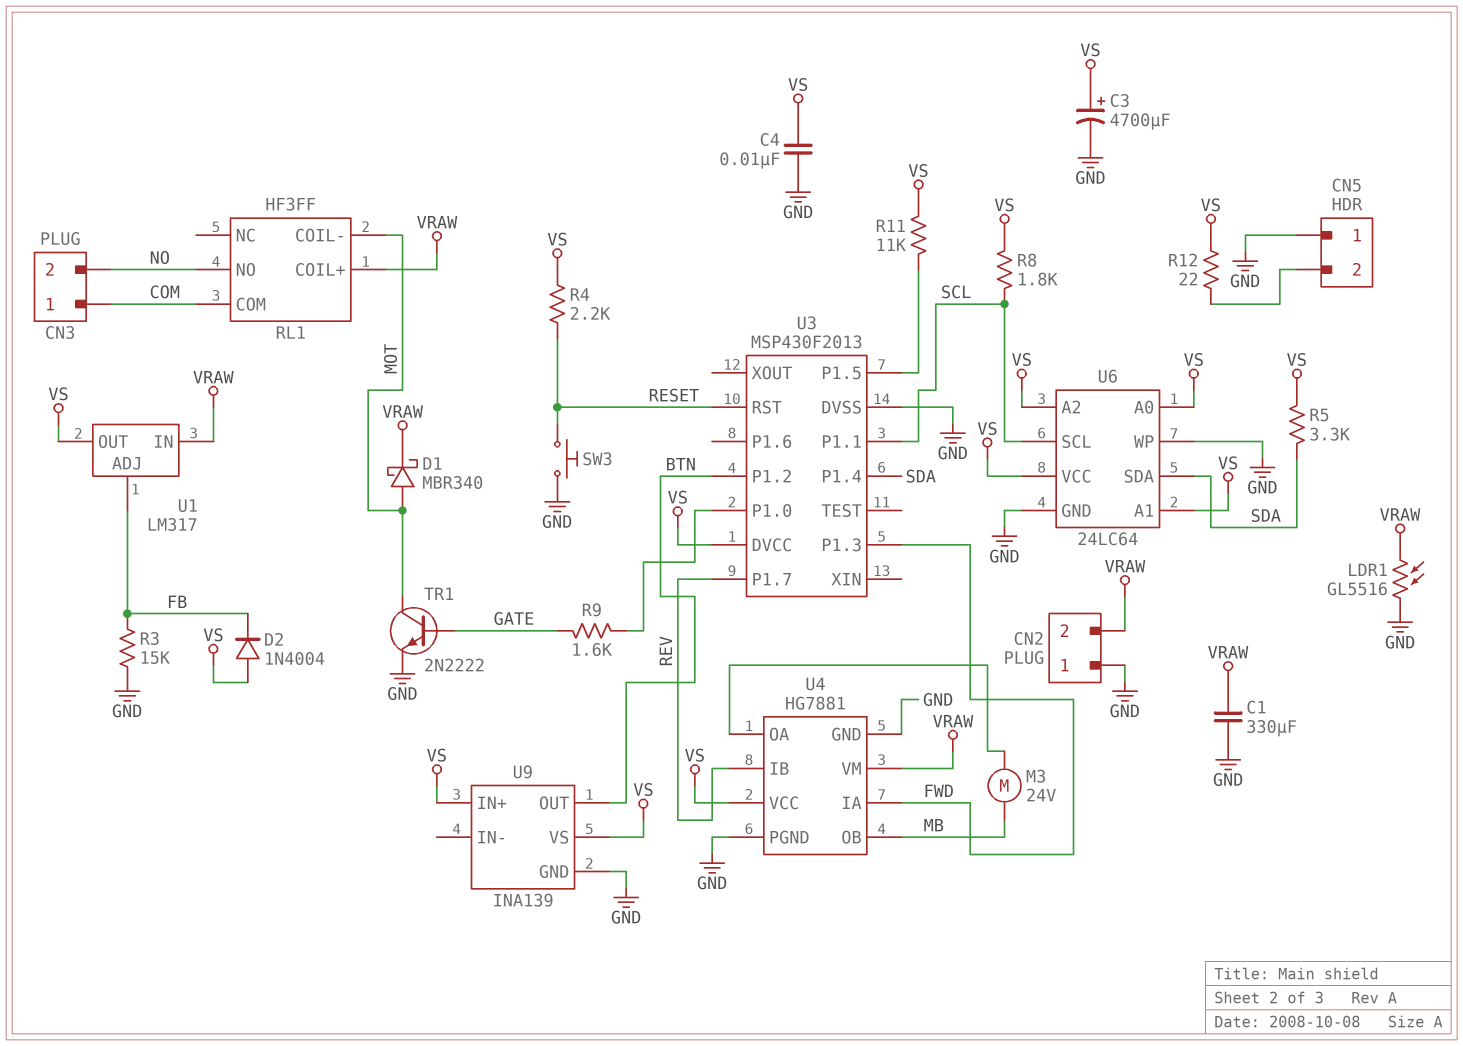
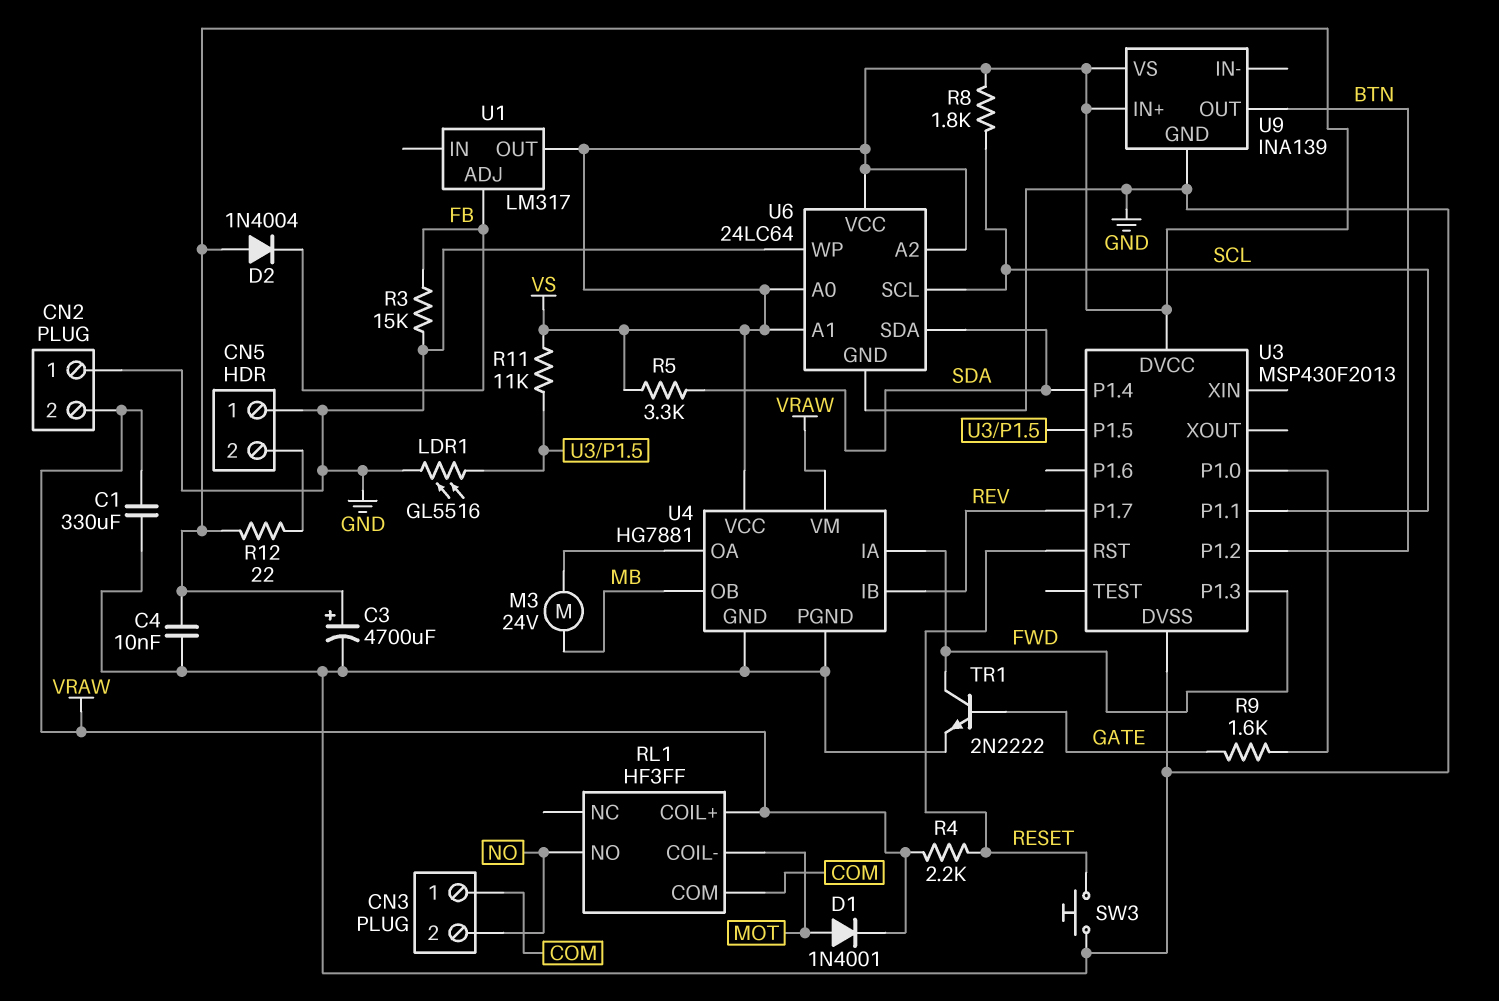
D1: schottky MBR340 (A MOT, K VRAW) -> diode 1N4001 (A MOT, K VRAW)
LDR1: GL5516 (GND, VRAW) -> GL5516 (GND, U3/P1.5)
R4: 2.2k (RESET, VS) -> 2.2k (RESET, VRAW)
TR1: NPN 2N2222 (B GATE, C MOT, E GND) -> NPN 2N2222 (B GATE, C FWD, E GND)
U1 pin IN: VRAW -> none

